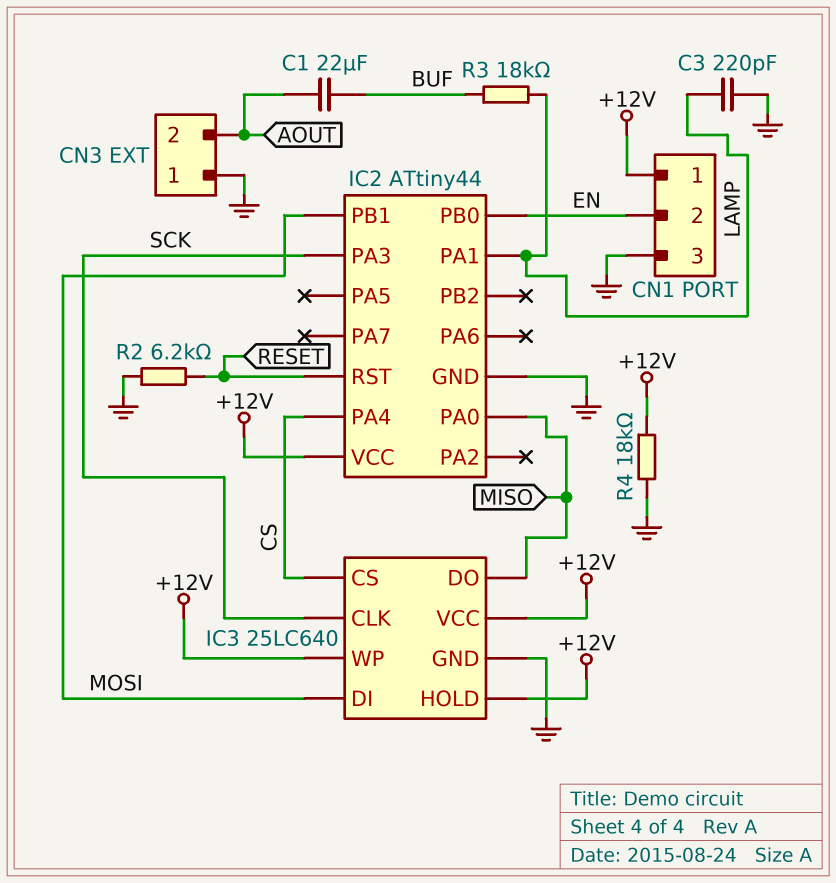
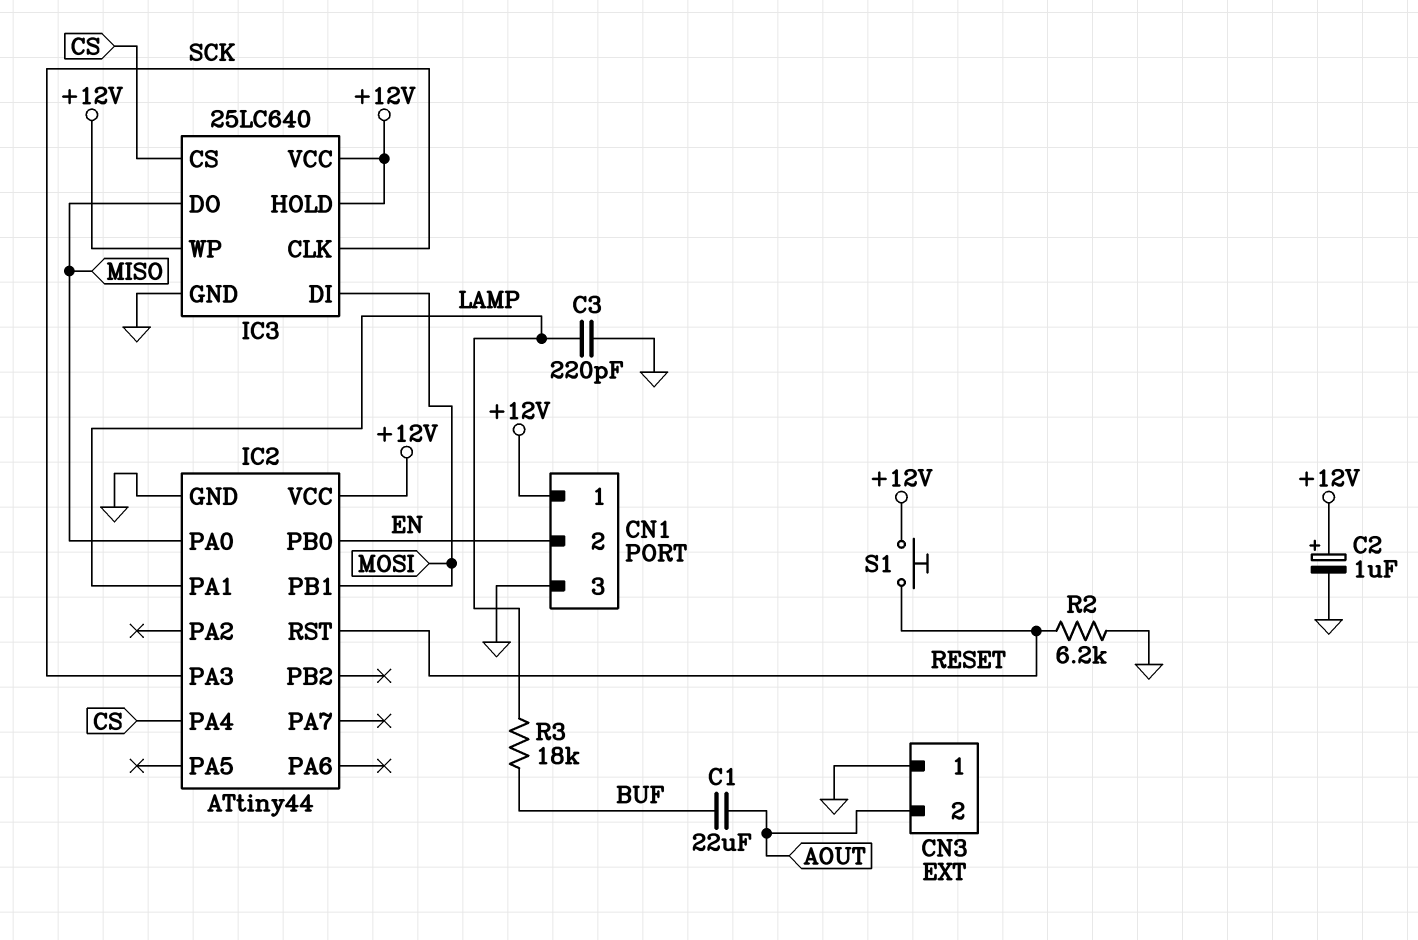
C2: none -> 1uF (plus +12V, minus GND)
R4: 18k (+12V, GND) -> none
S1: none -> button (+12V, RESET)

